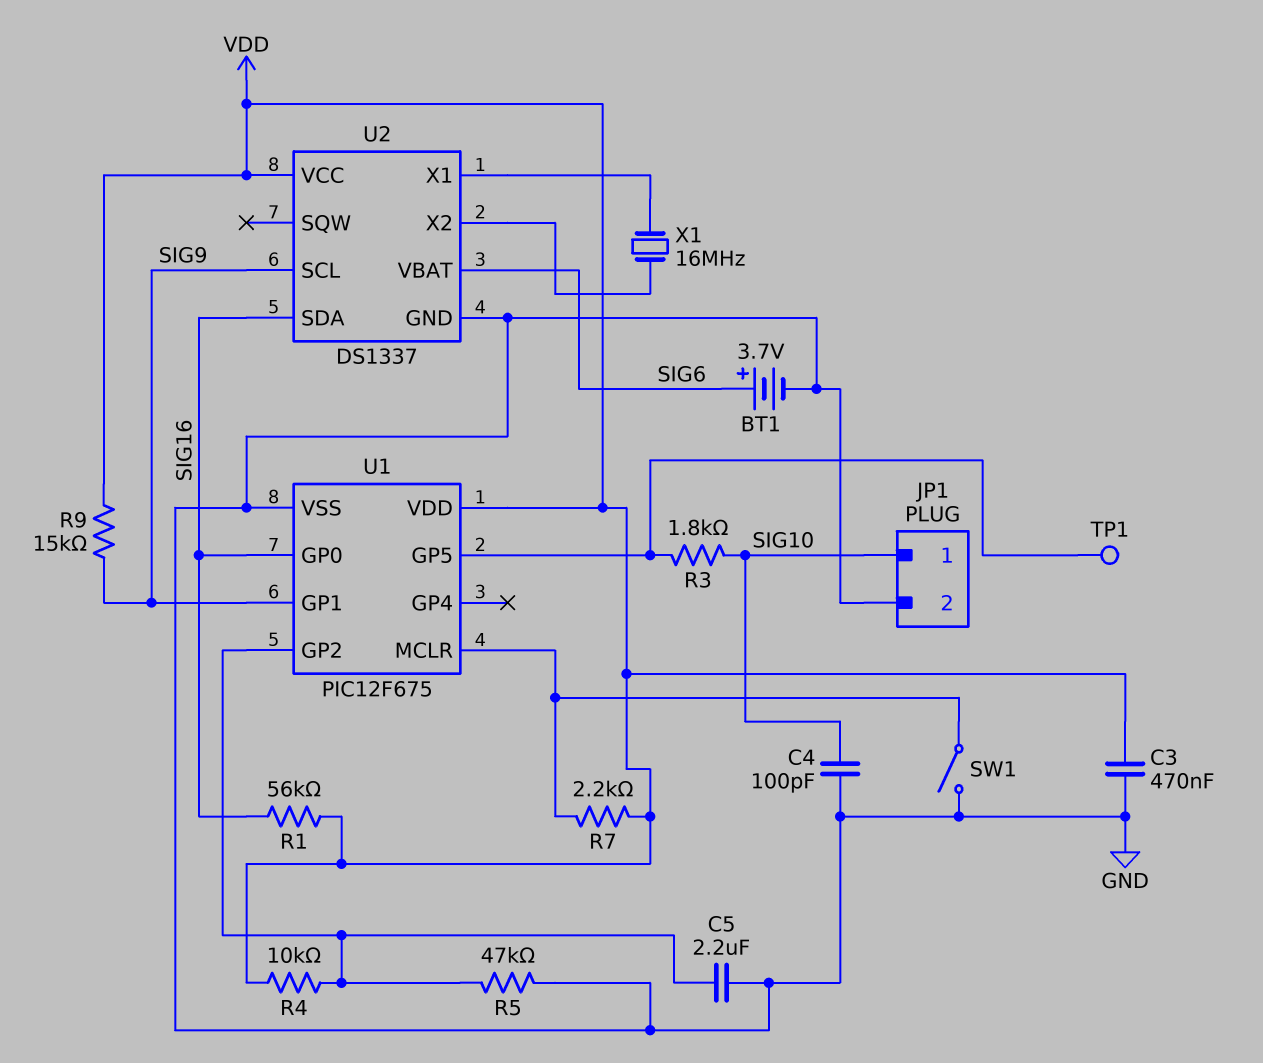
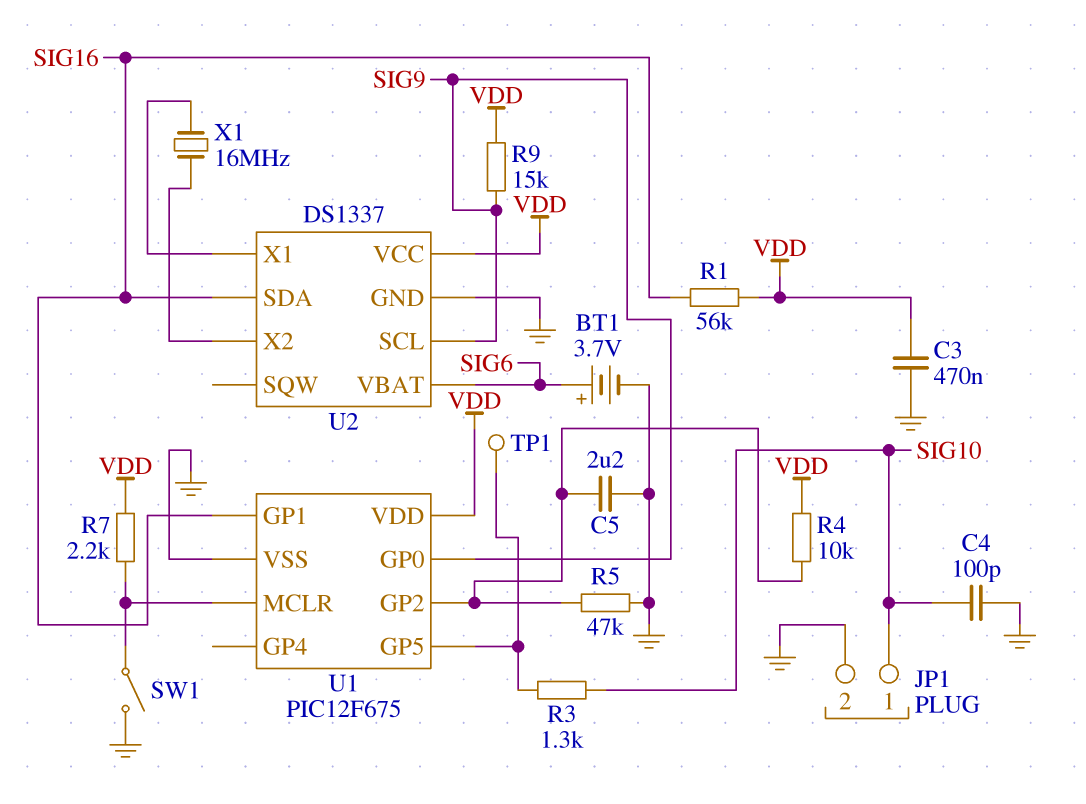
R3: 1.8k (SIG10, U1/GP5) -> 1.3k (SIG10, U1/GP5)
U1 pin GP0: SIG16 -> SIG9
U1 pin GP1: SIG9 -> SIG16

